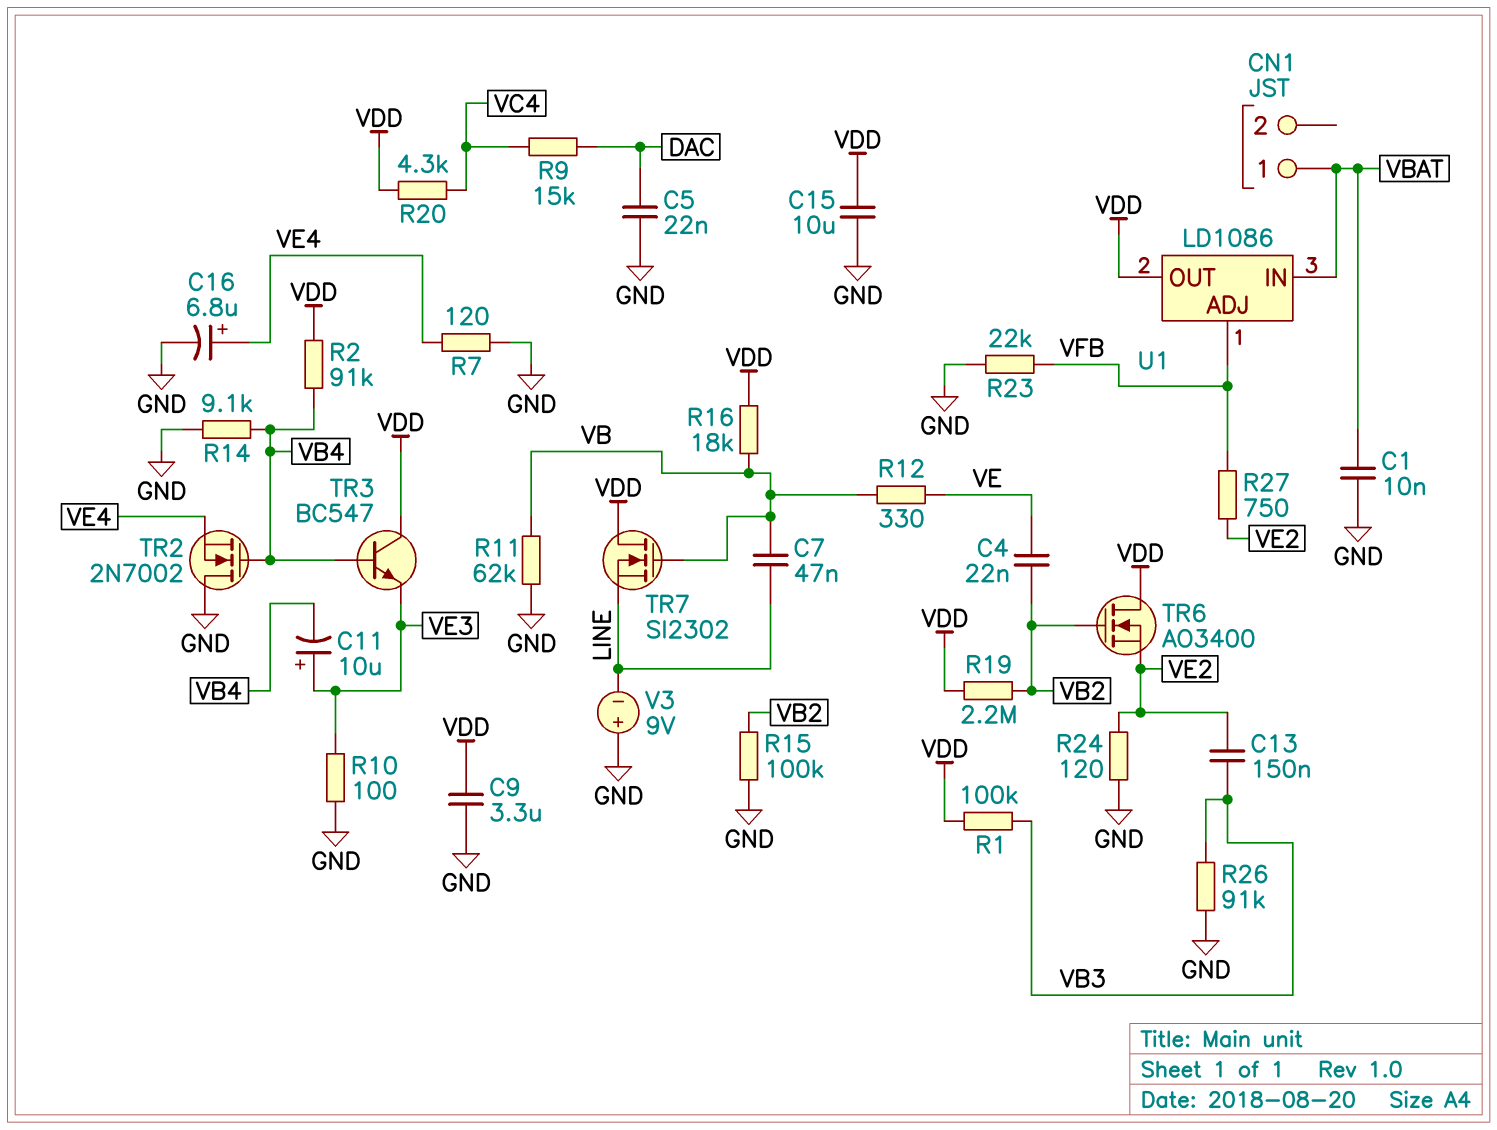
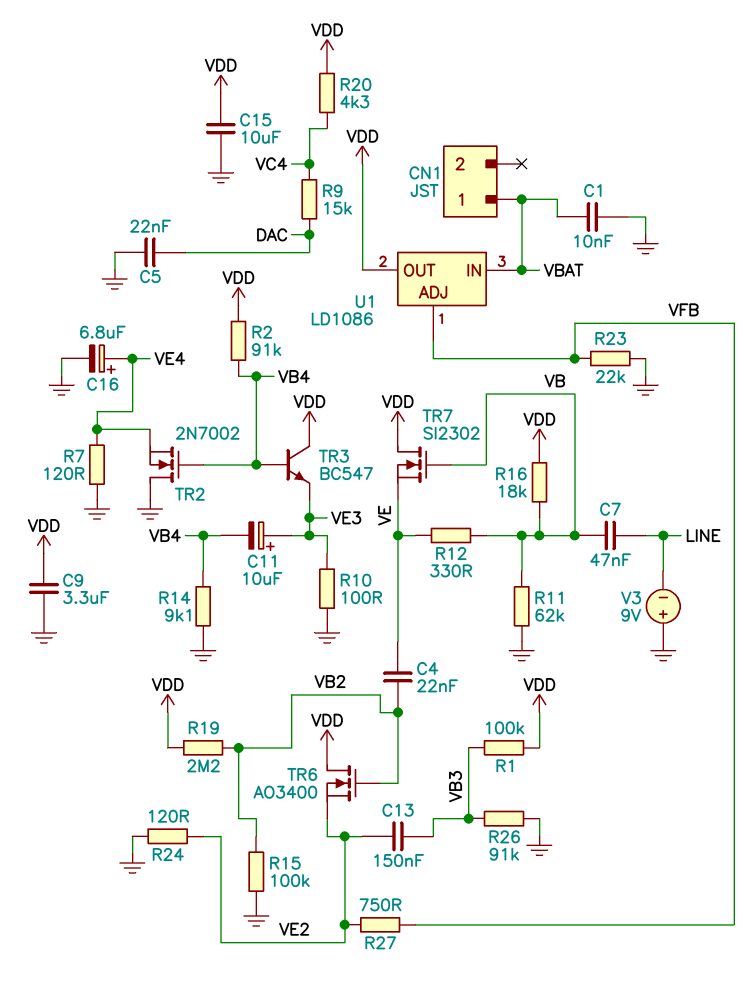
TR7: NMOS SI2302 (G VB, D VDD, S LINE) -> NMOS SI2302 (G VB, D VDD, S VE)

